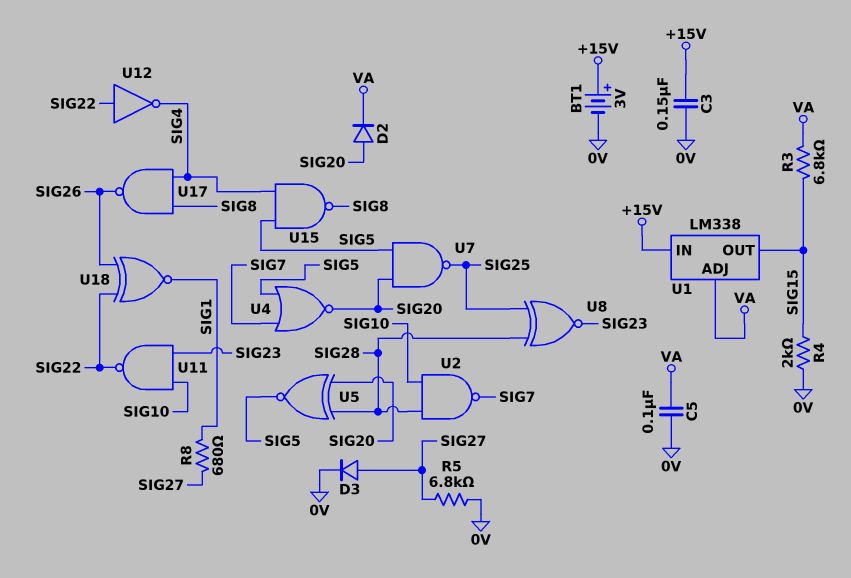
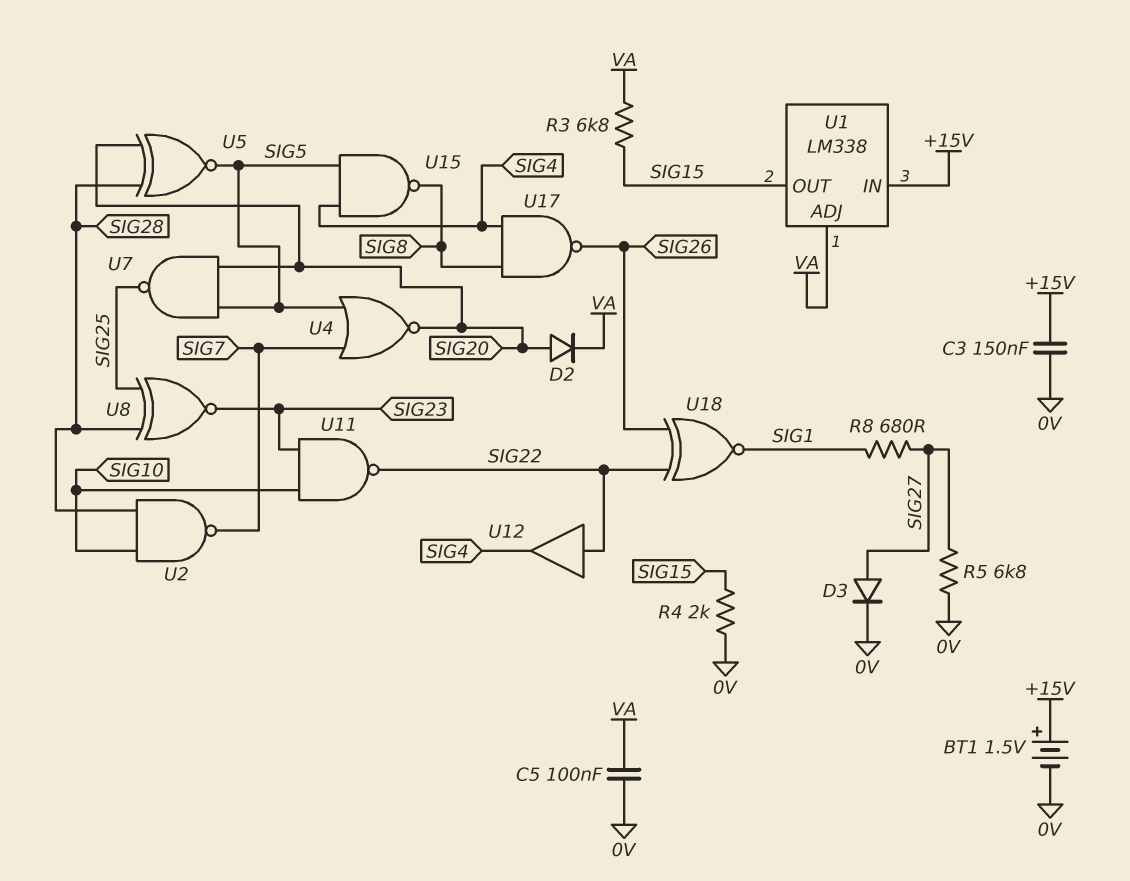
BT1: 3V (plus +15V, minus 0V) -> 1.5V (plus +15V, minus 0V)
U12: NOT (in SIG22, out SIG4) -> buffer (in SIG22, out SIG4)

